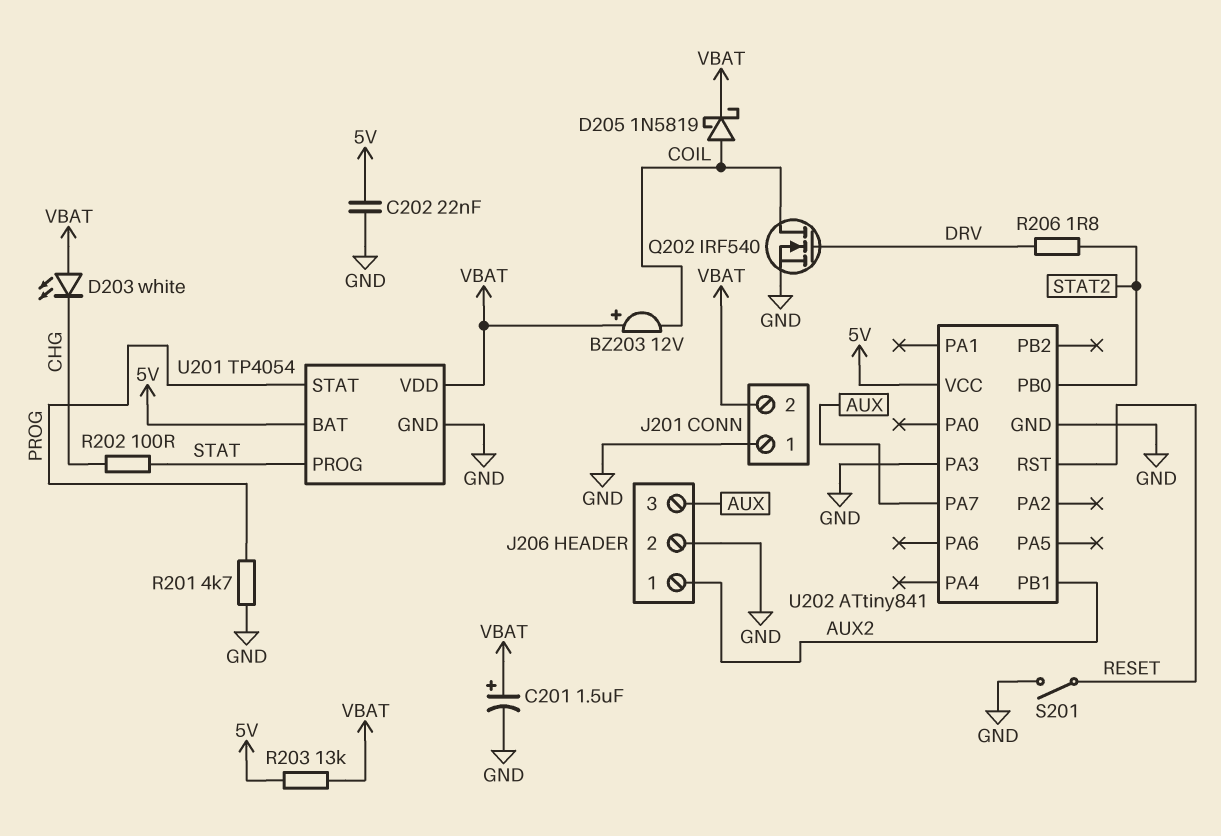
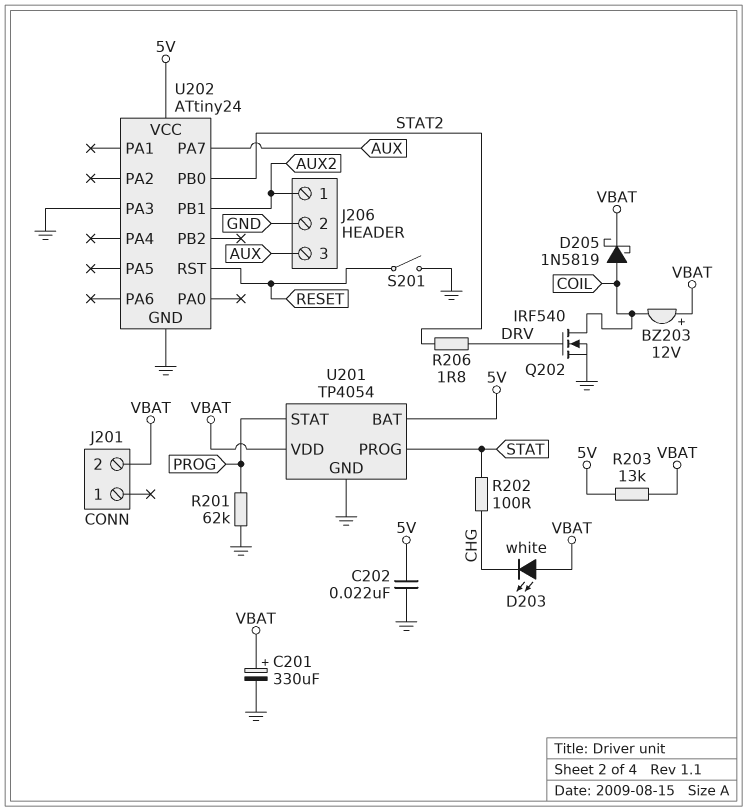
C201: 1.5uF (plus VBAT, minus GND) -> 330uF (plus VBAT, minus GND)
J201 pin 1: GND -> none
R201: 4.7k (GND, PROG) -> 62k (GND, PROG)
U202: ATtiny841 -> ATtiny24

